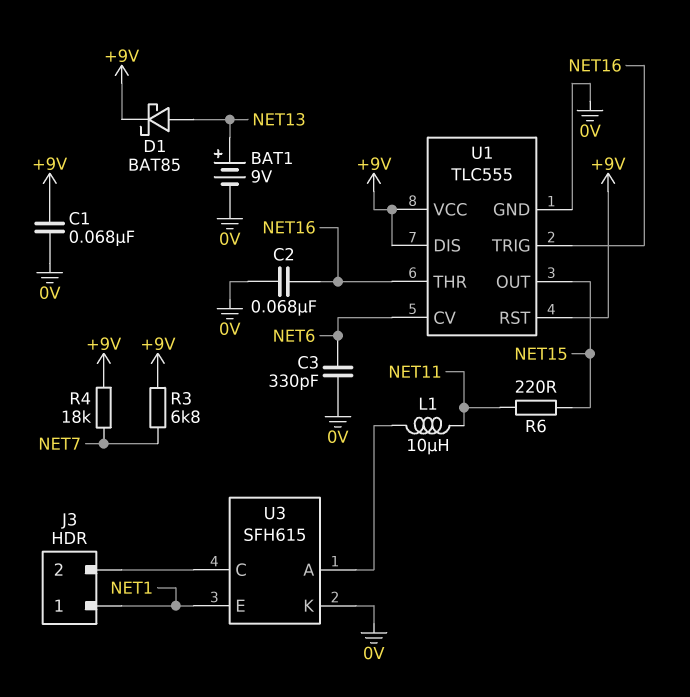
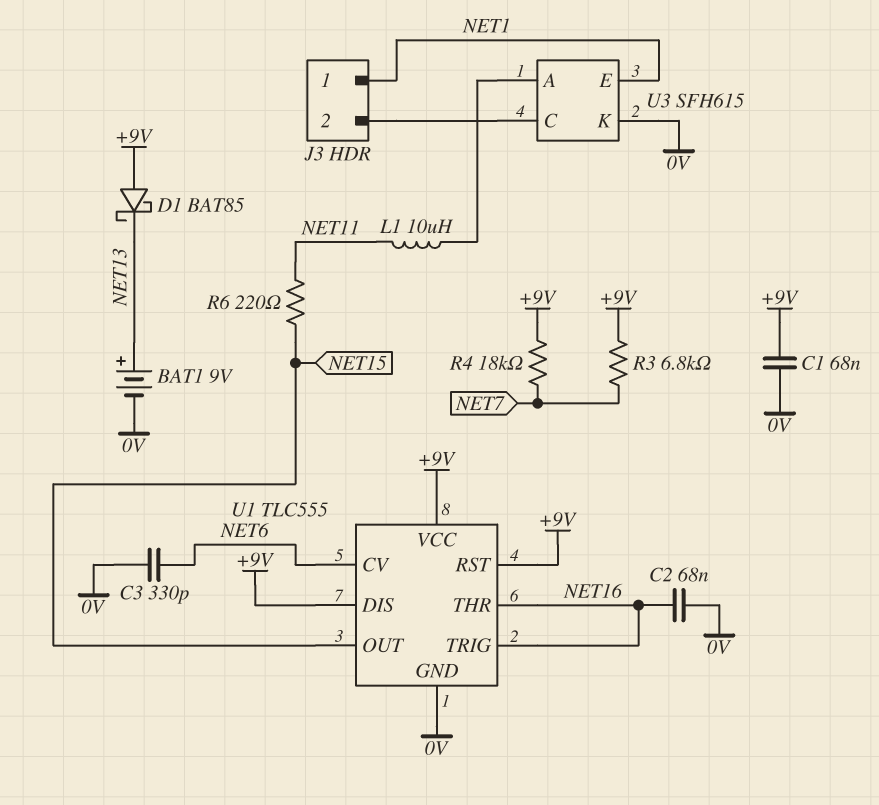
D1: schottky BAT85 (A NET13, K +9V) -> schottky BAT85 (A +9V, K NET13)

